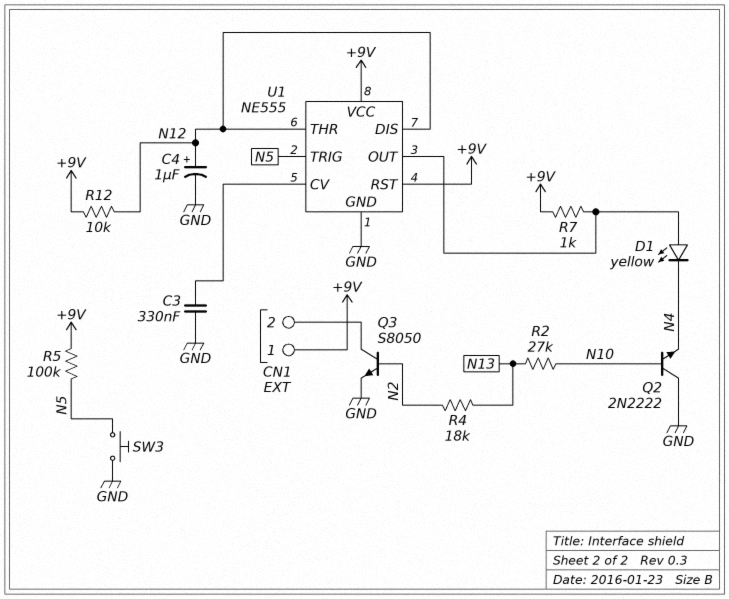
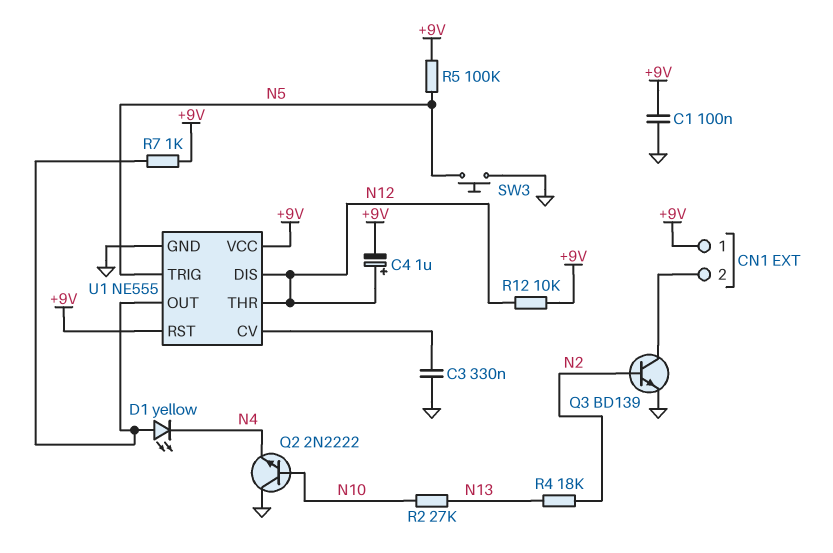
C1: none -> 100nF (+9V, GND)
C4: 1uF (plus N12, minus GND) -> 1uF (plus N12, minus +9V)
Q3: NPN S8050 (B N2, C CN1/2, E GND) -> NPN BD139 (B N2, C CN1/2, E GND)

